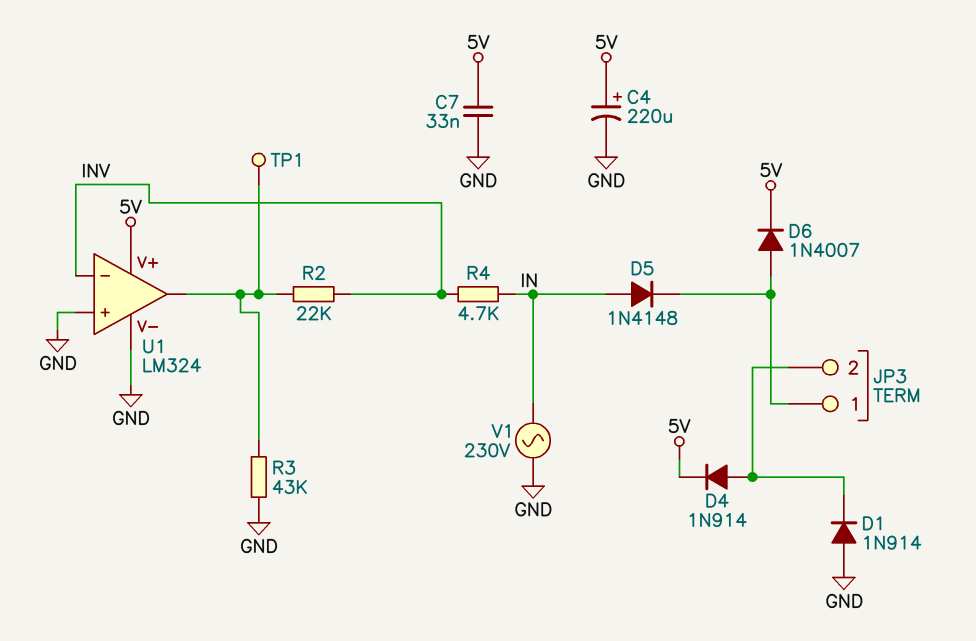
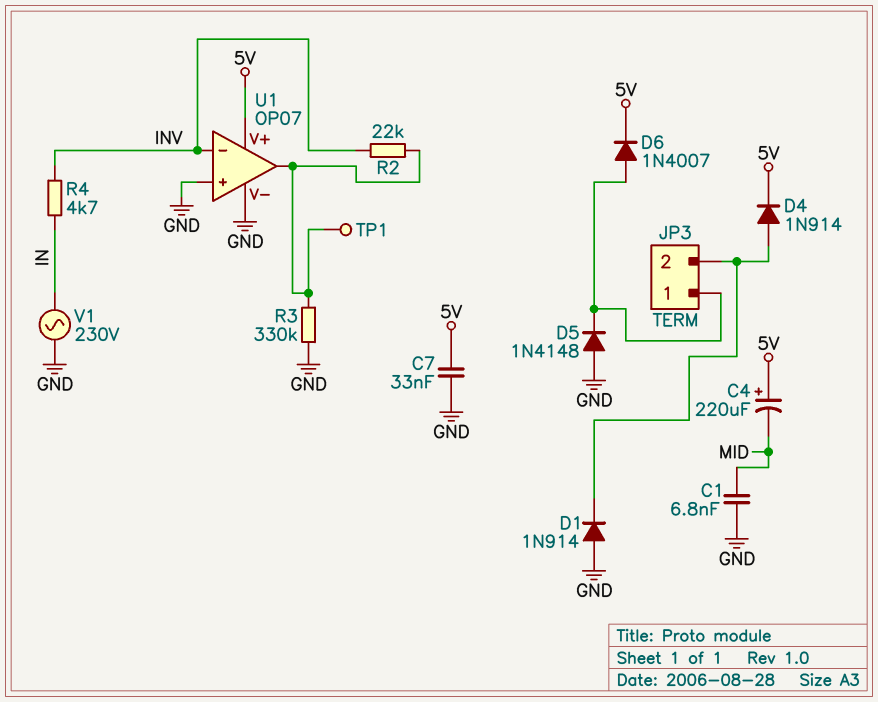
C1: none -> 6.8nF (GND, MID)
C4: 220uF (plus 5V, minus GND) -> 220uF (plus 5V, minus MID)
D5: diode 1N4148 (A IN, K JP3/1) -> diode 1N4148 (A GND, K JP3/1)
R3: 43k (GND, U1/out) -> 330k (GND, U1/out)
U1: LM324 -> OP07

